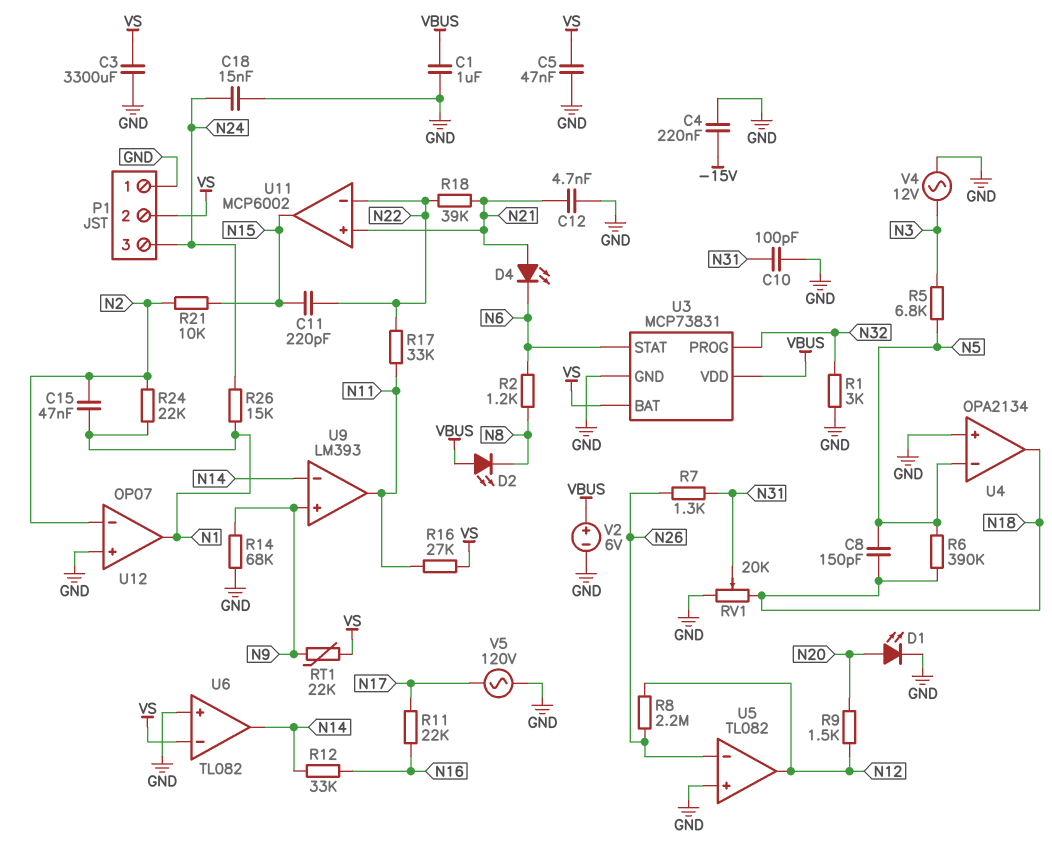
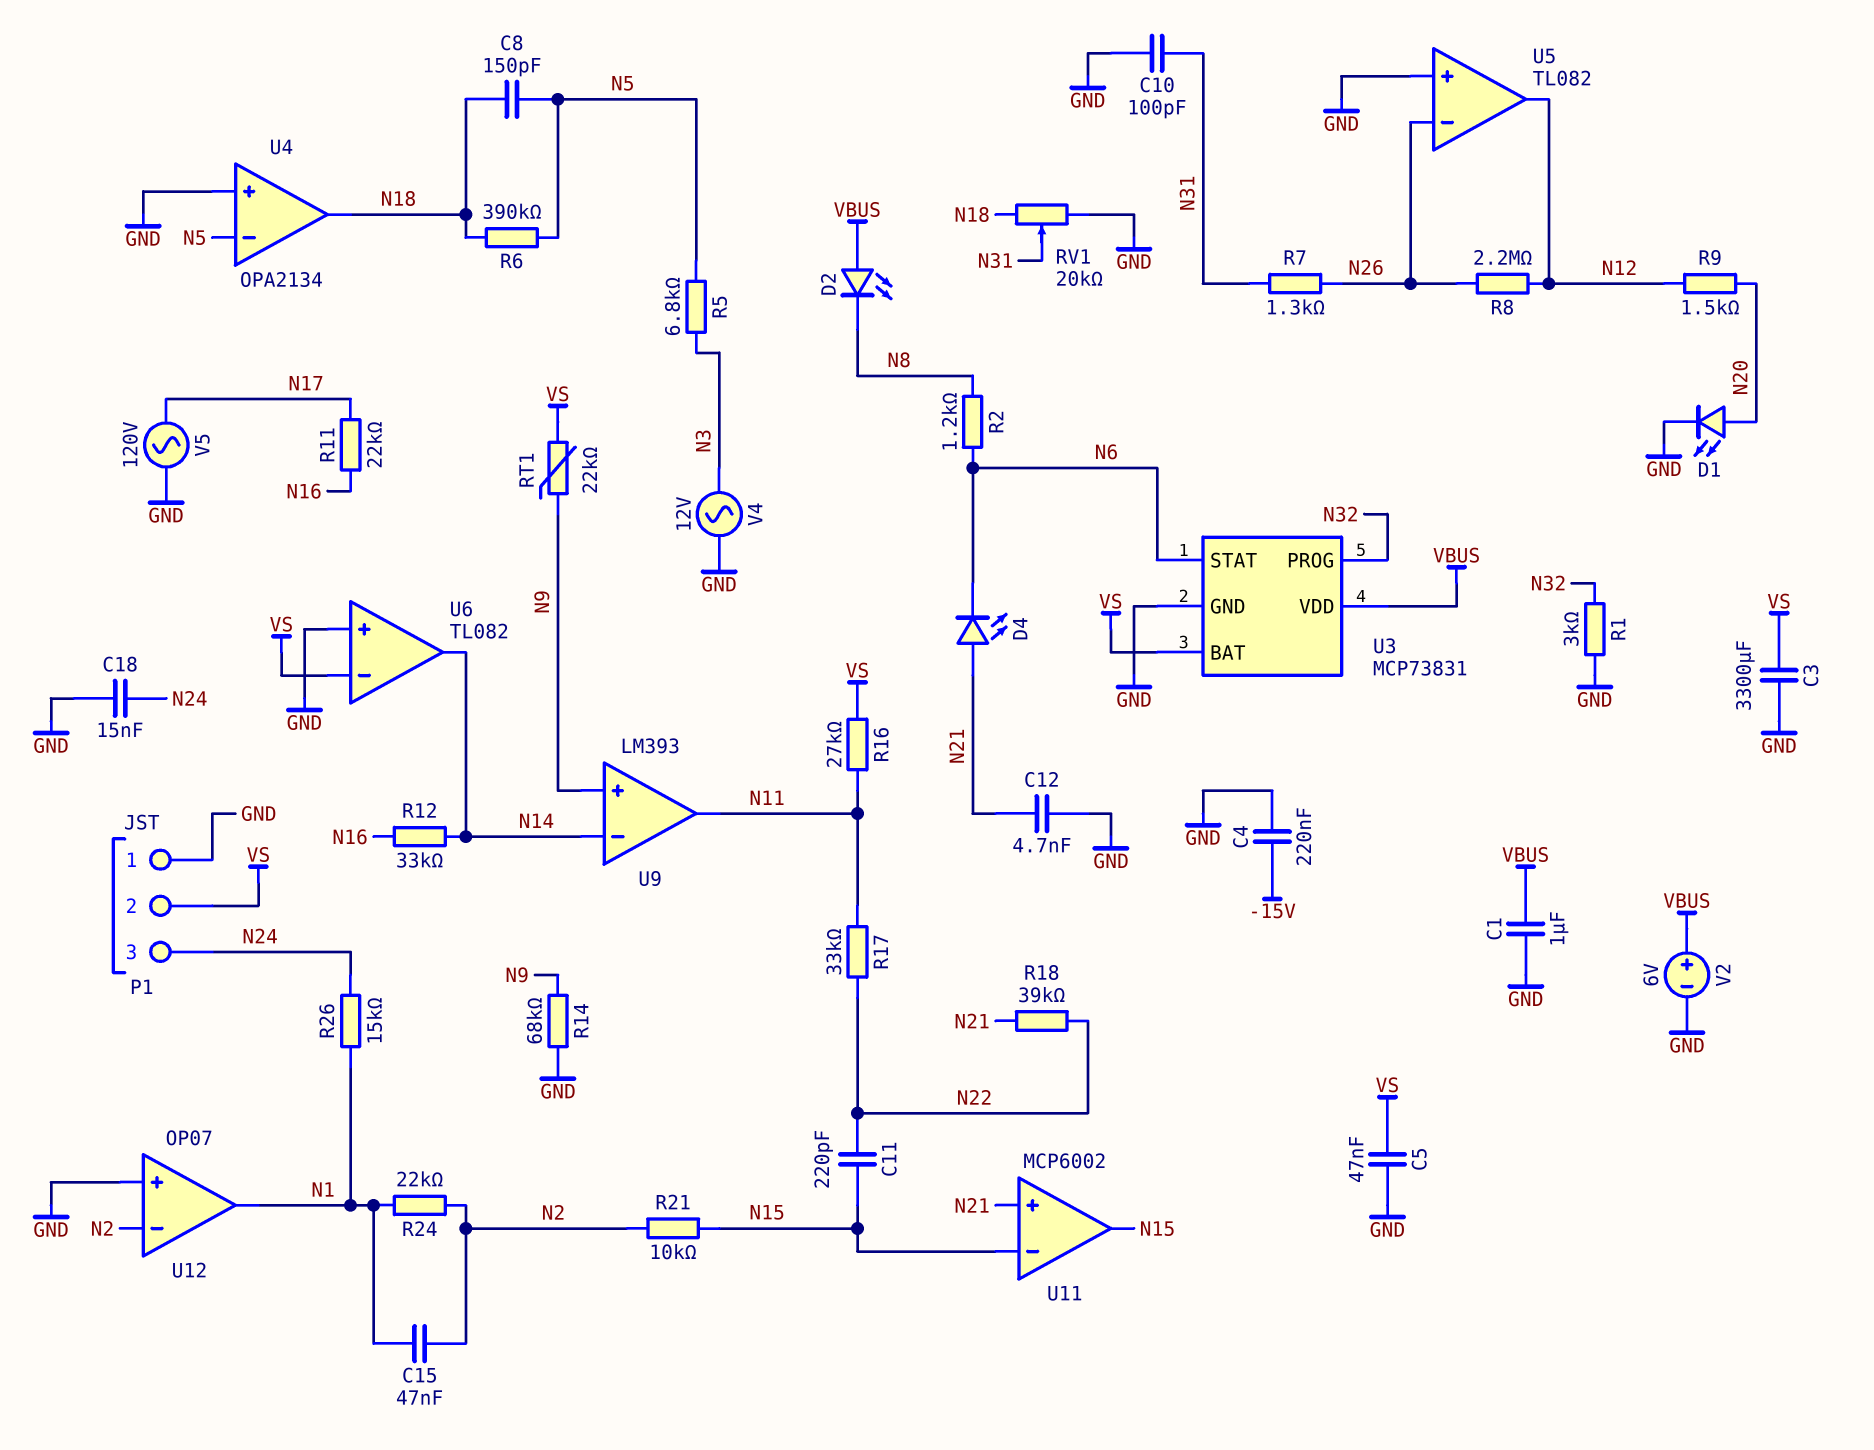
U11 pin in-: N22 -> N15

